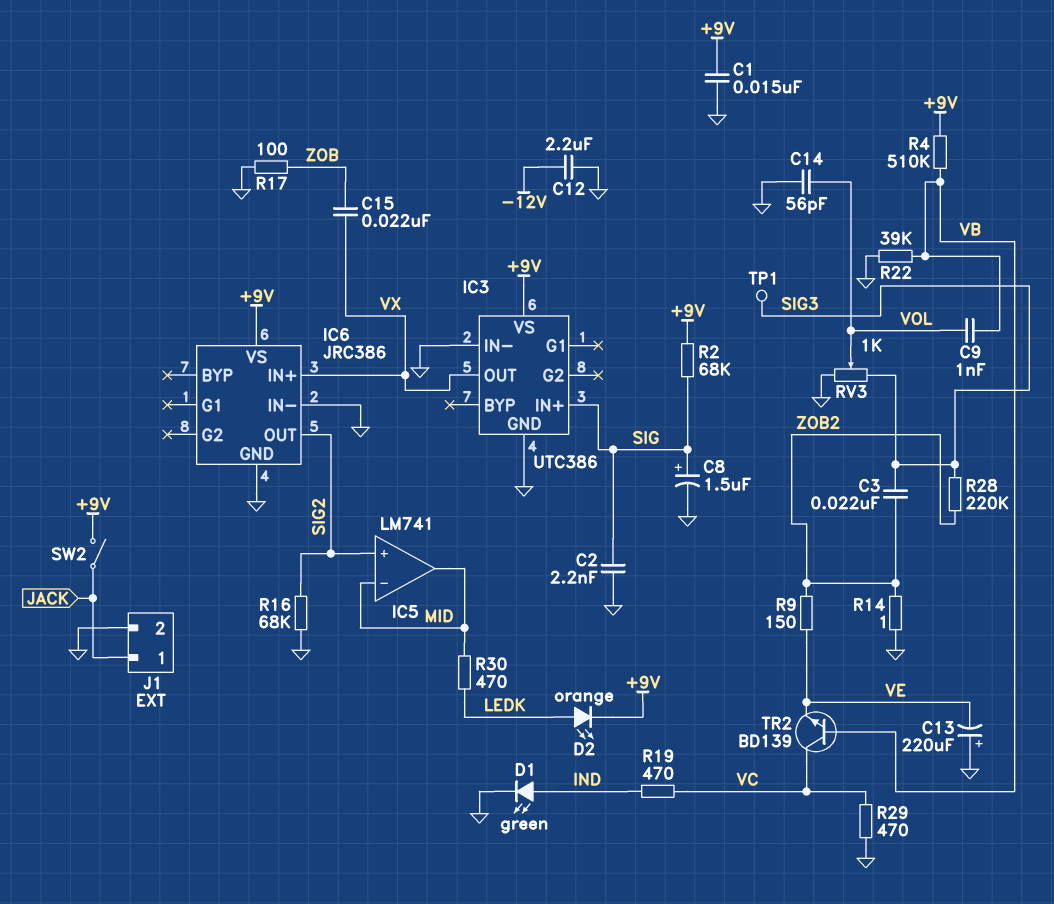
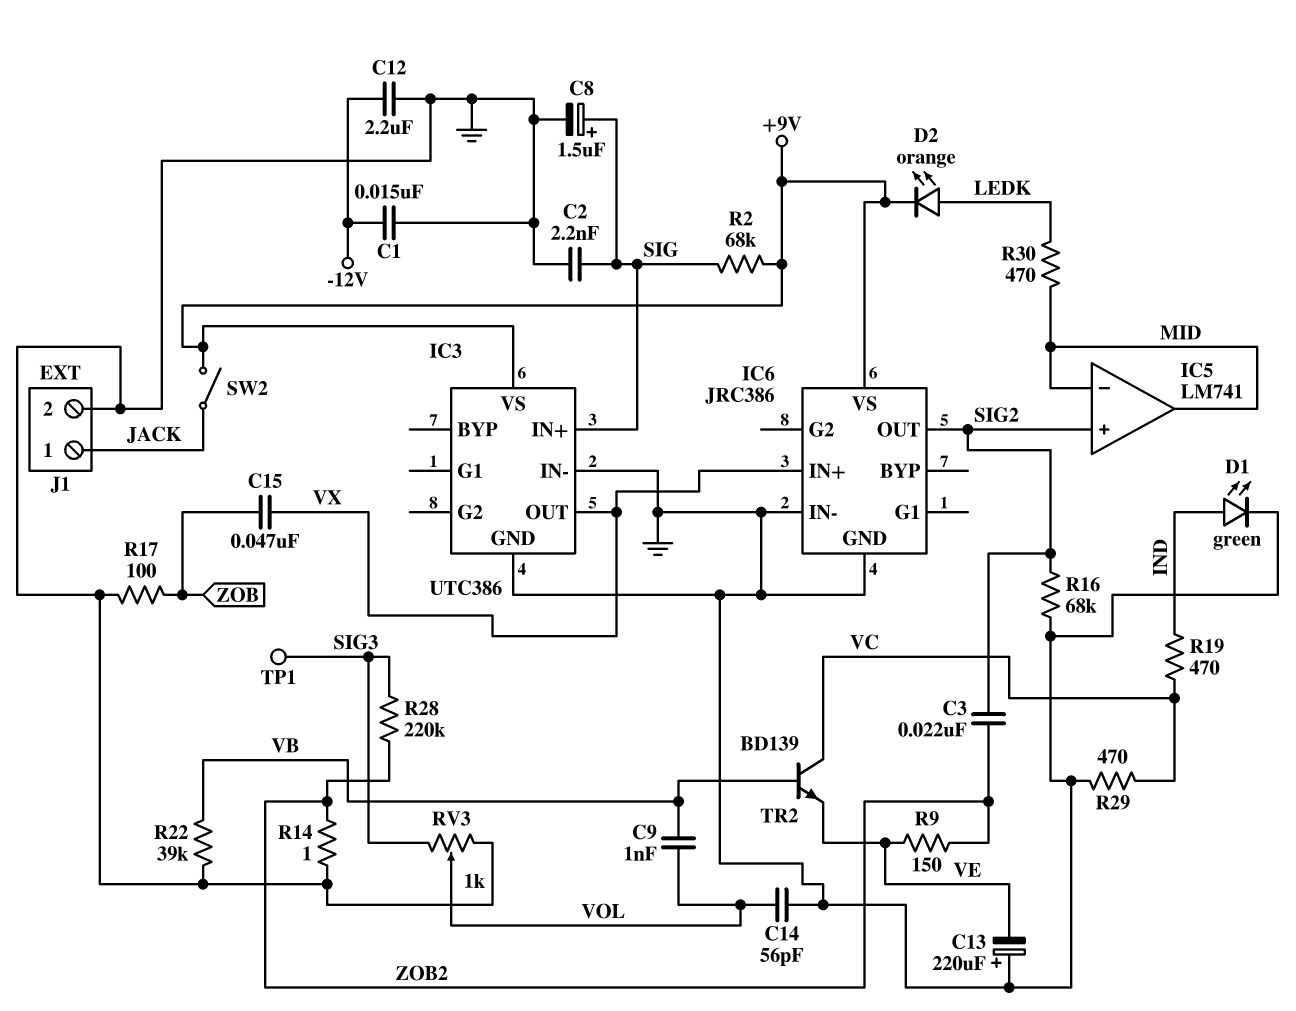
C1: 15nF (+9V, GND) -> 15nF (-12V, GND)
C3: 22nF (SIG3, ZOB2) -> 22nF (SIG2, ZOB2)
C15: 22nF (VX, ZOB) -> 47nF (VX, ZOB)
R4: 510k (+9V, VB) -> none

